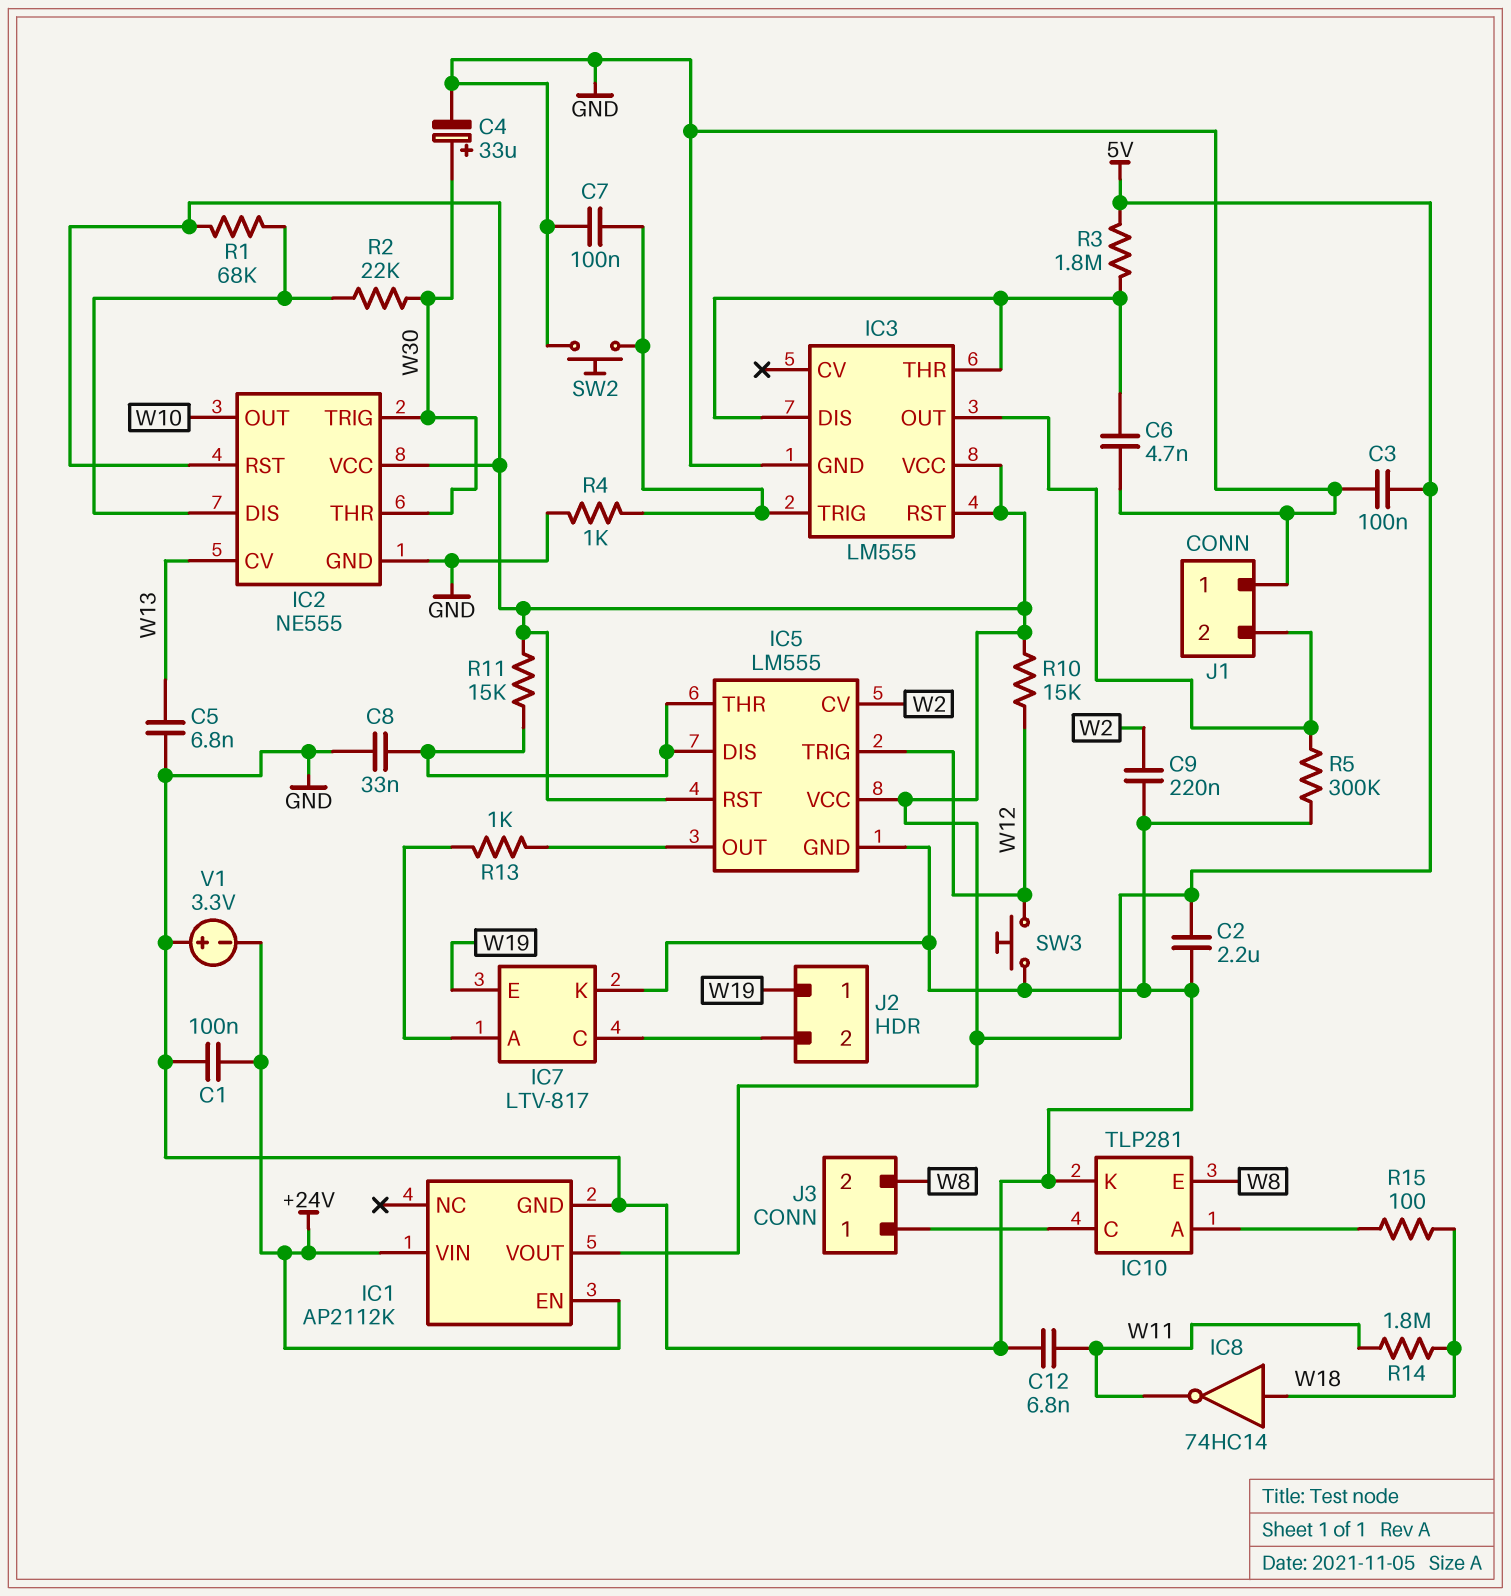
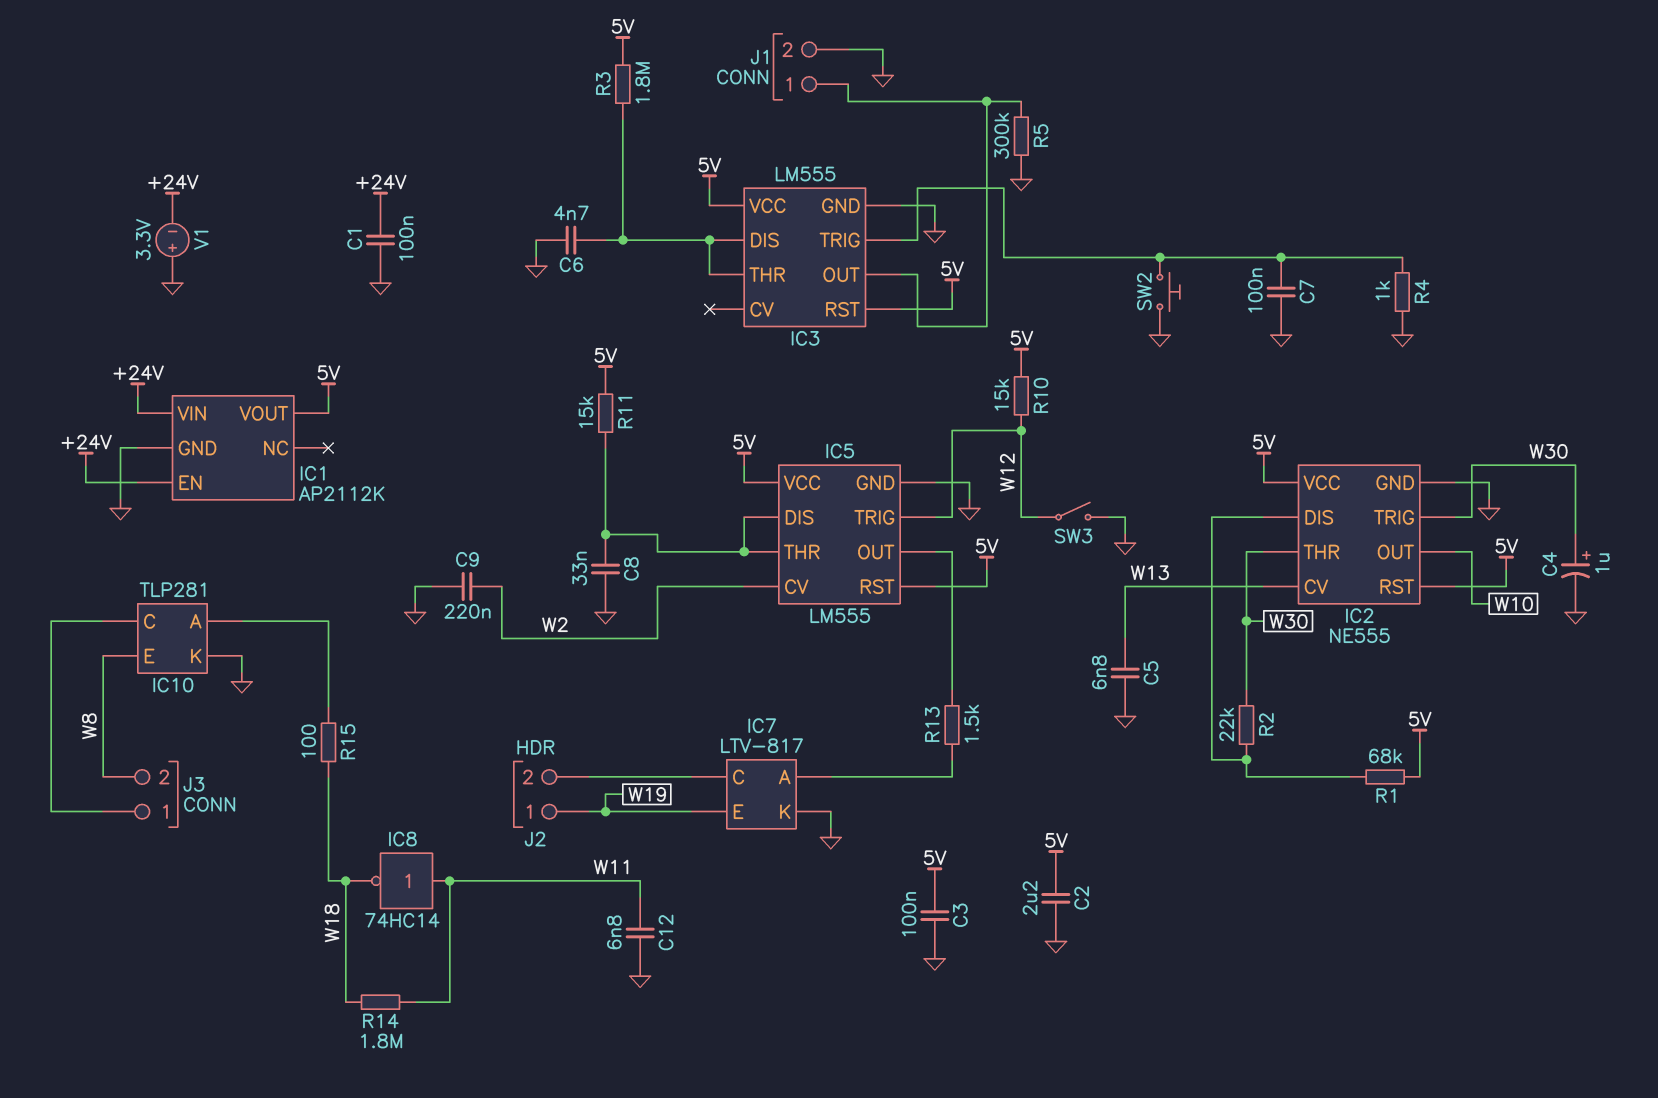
C4: 33uF (plus W30, minus GND) -> 1uF (plus W30, minus GND)
IC8: NOT 74HC14 (in W18, out W11) -> NOT 74HC14 (in W11, out W18)
J1 pin 1: GND -> IC3/OUT
J1 pin 2: IC3/OUT -> GND
R13: 1k (IC5/OUT, IC7/A) -> 1.5k (IC5/OUT, IC7/A)
SW3: button (GND, W12) -> switch (GND, W12)

